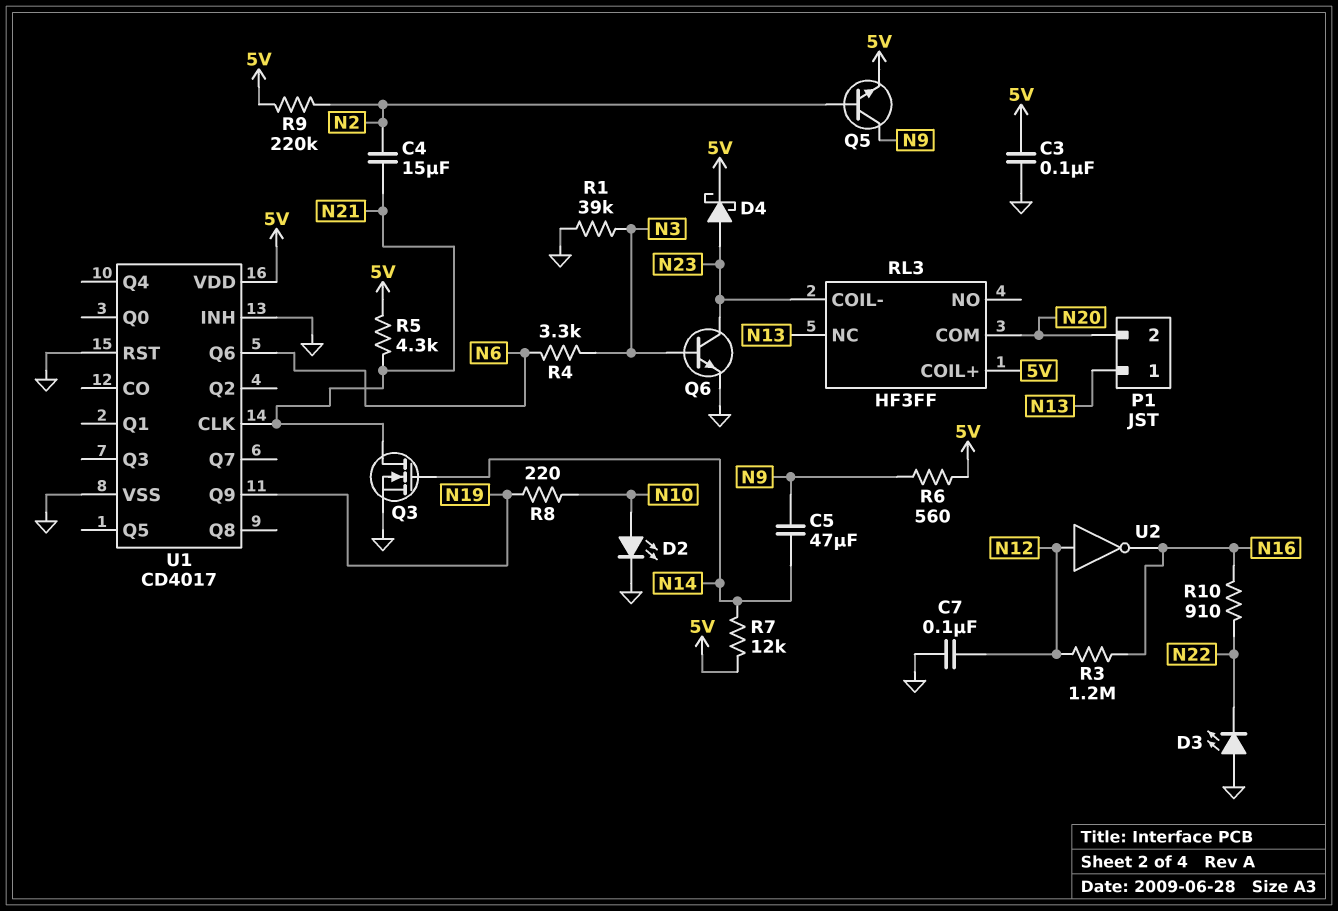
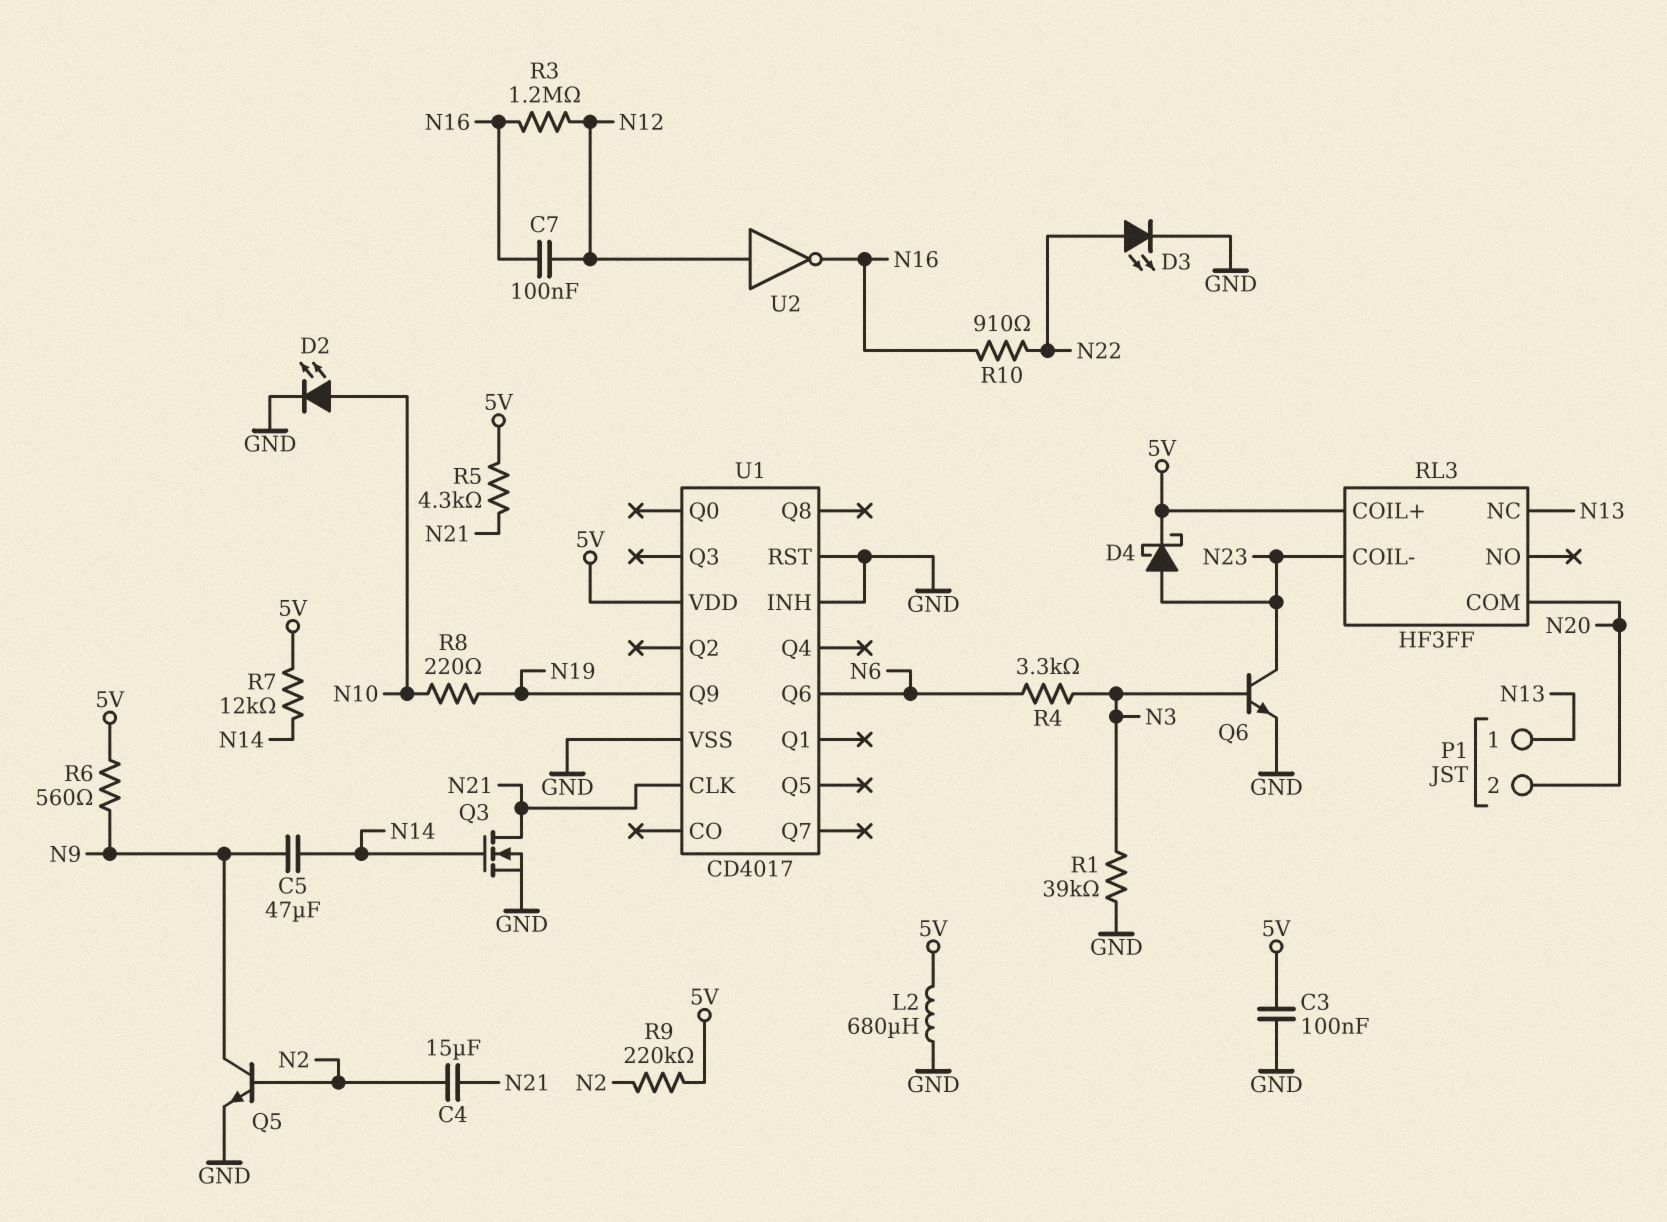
C7: 100nF (GND, N12) -> 100nF (N12, N16)
D3: LED (A GND, K N22) -> LED (A N22, K GND)
L2: none -> 680uH (5V, GND)
Q5: NPN (B N2, C N9, E 5V) -> NPN (B N2, C N9, E GND)

